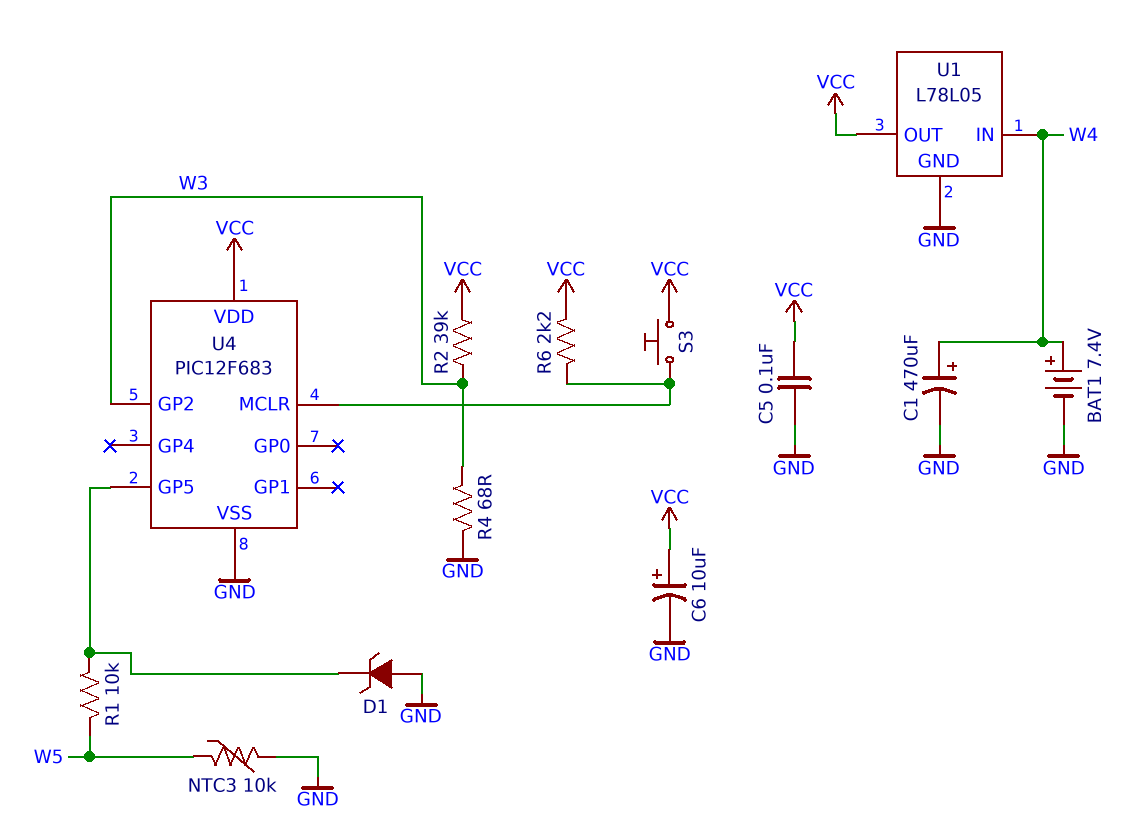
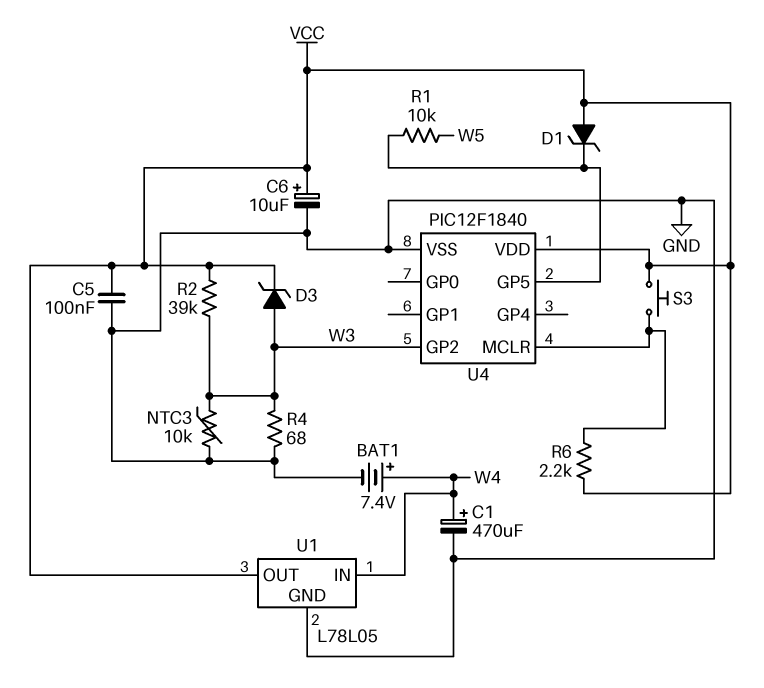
D1: zener (A GND, K U4/GP5) -> zener (A VCC, K U4/GP5)
D3: none -> zener (A W3, K VCC)
NTC3: 10k (GND, W5) -> 10k (GND, W3)
U4: PIC12F683 -> PIC12F1840

